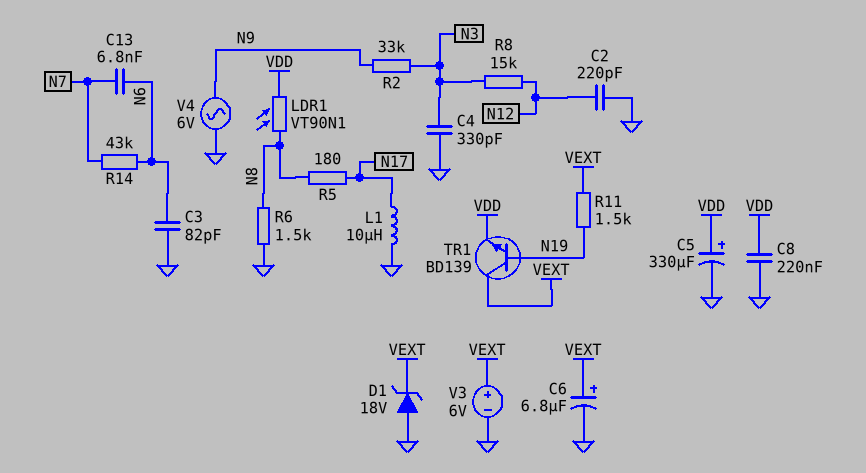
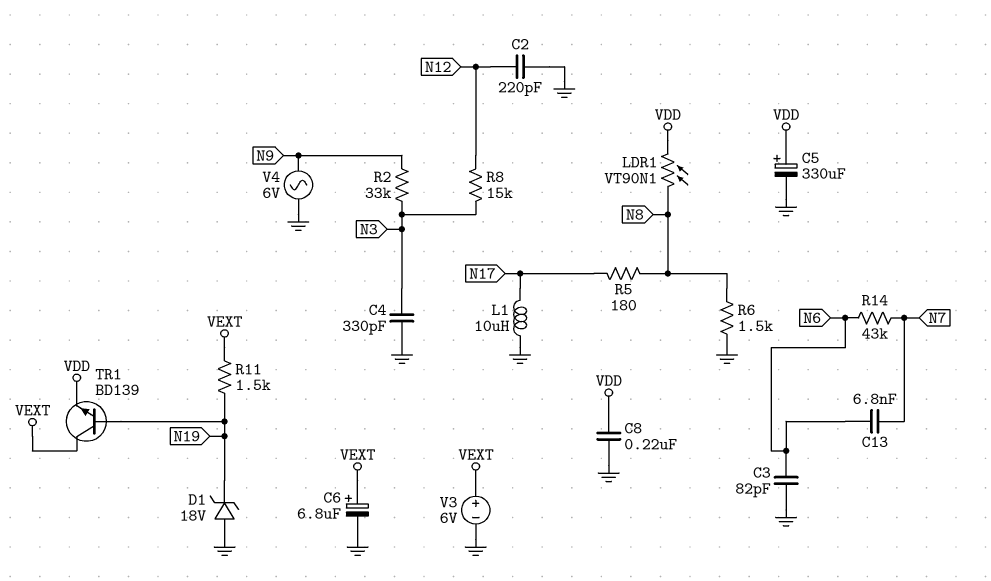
D1: zener 18V (A GND, K VEXT) -> zener 18V (A GND, K N19)

